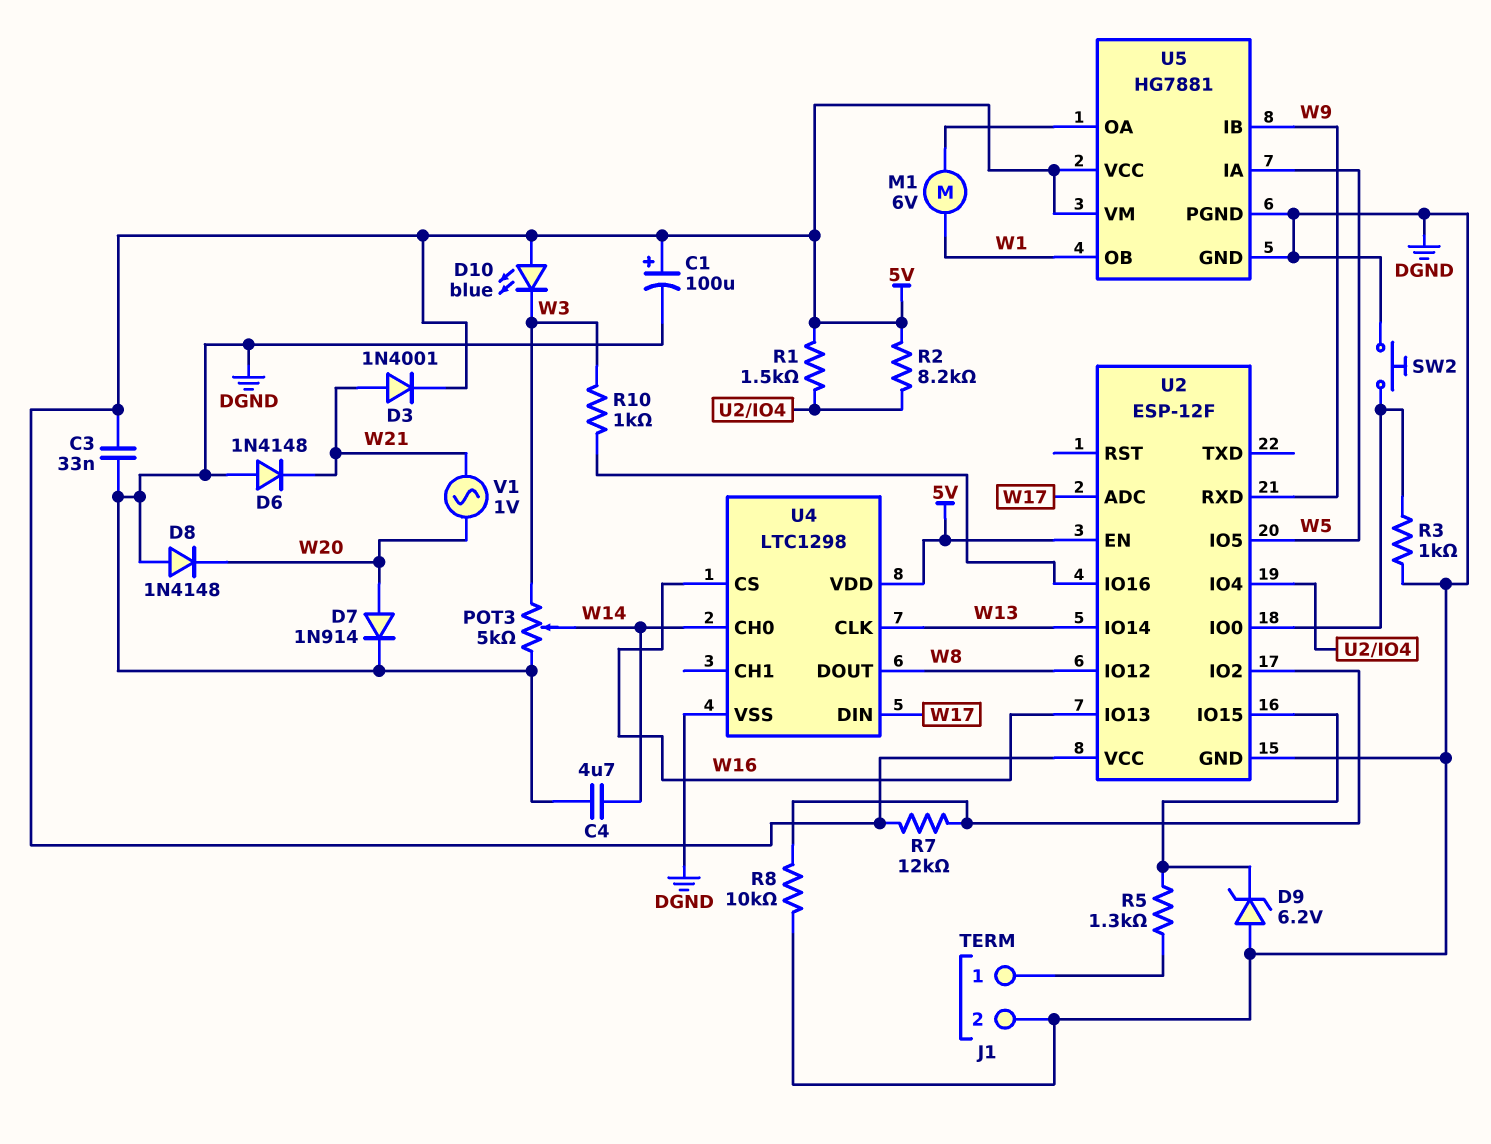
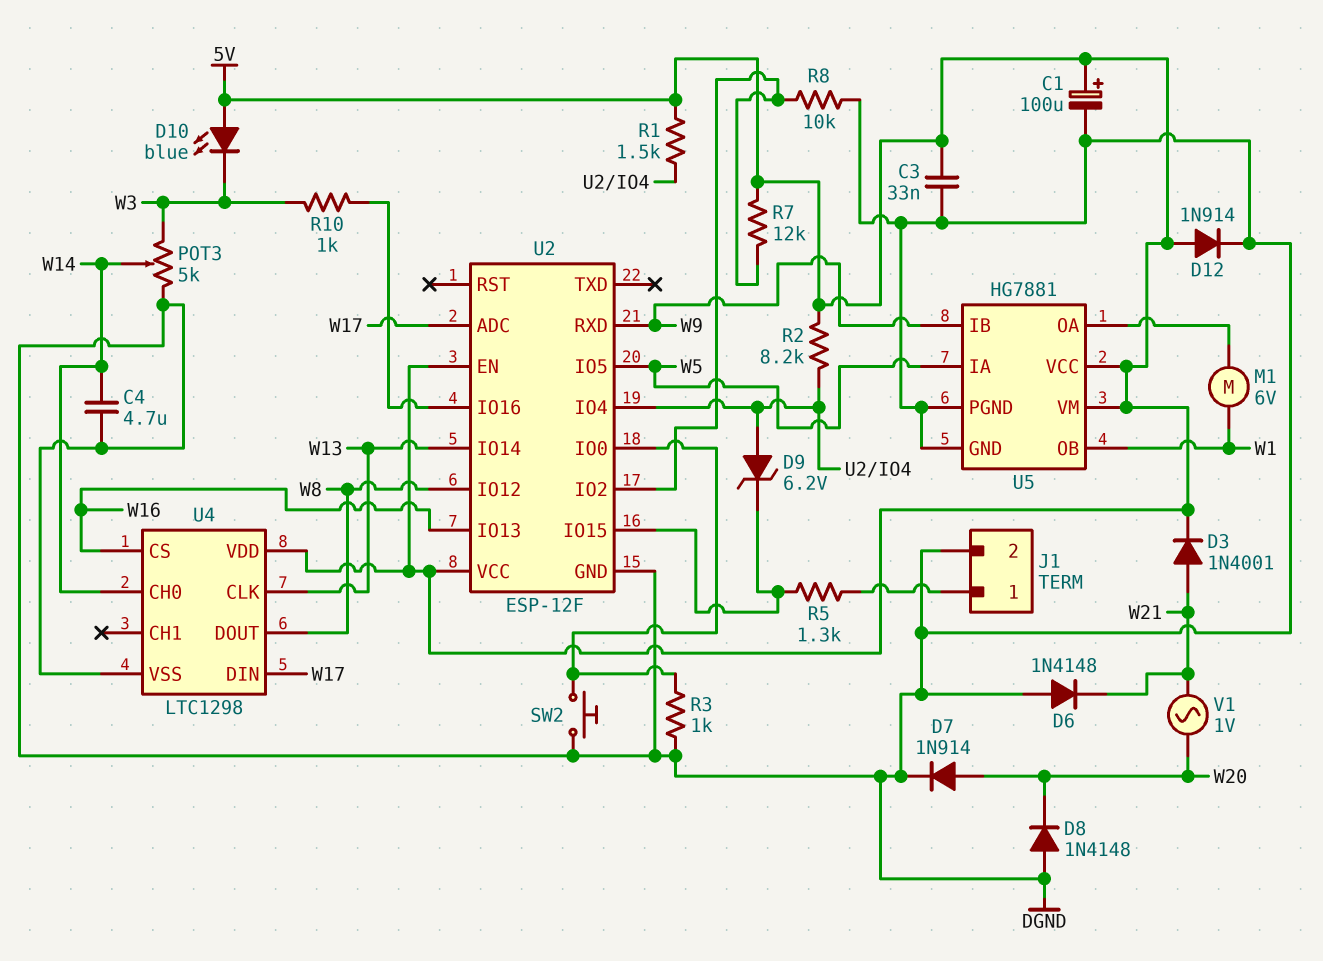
D9: zener 6.2V (A DGND, K U2/IO15) -> zener 6.2V (A U2/IO4, K U2/IO15)
D12: none -> diode 1N914 (A 5V, K DGND)

